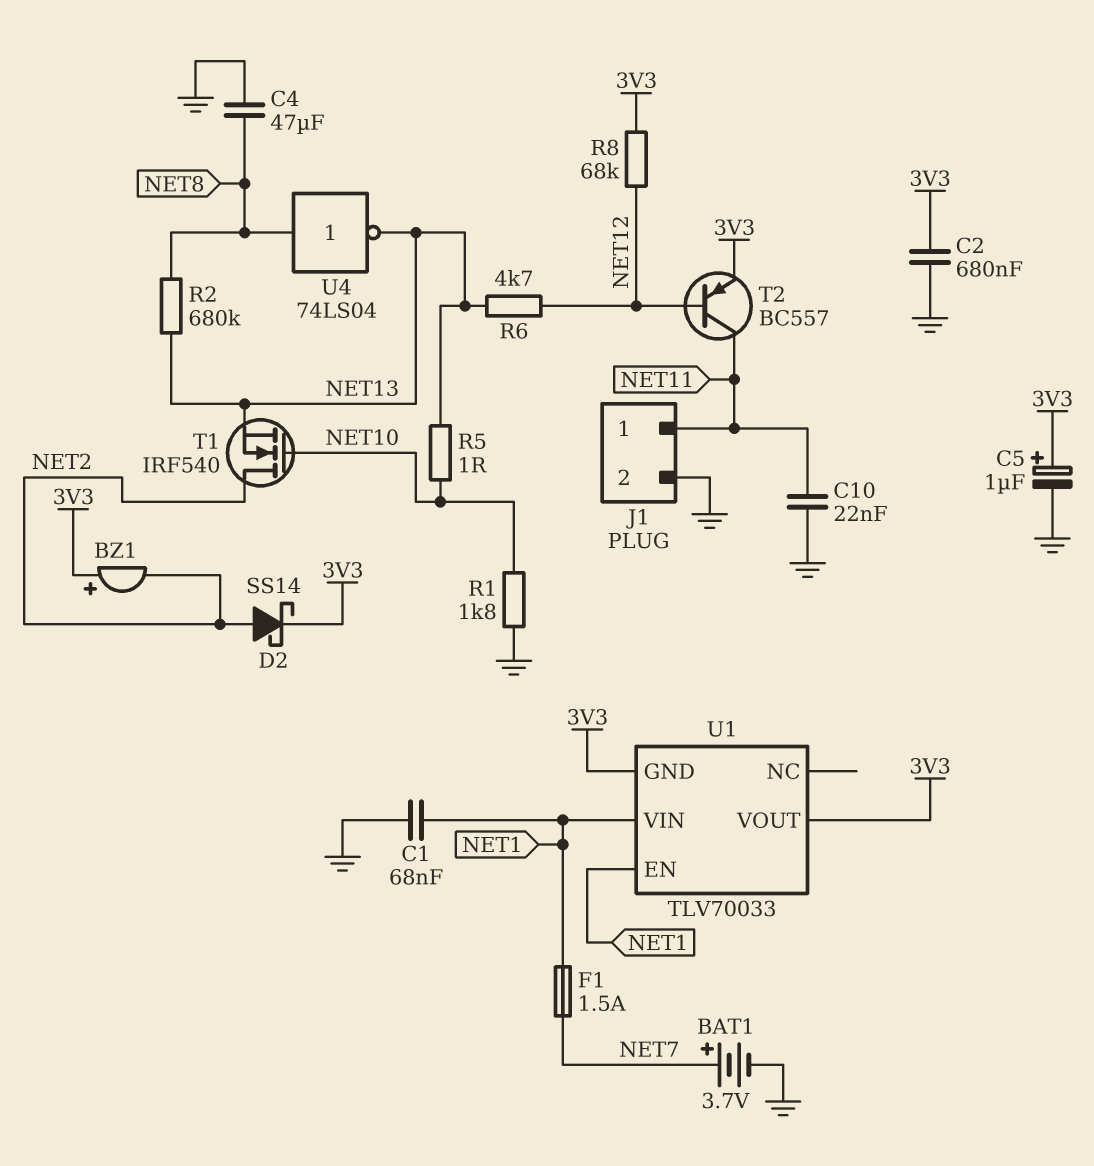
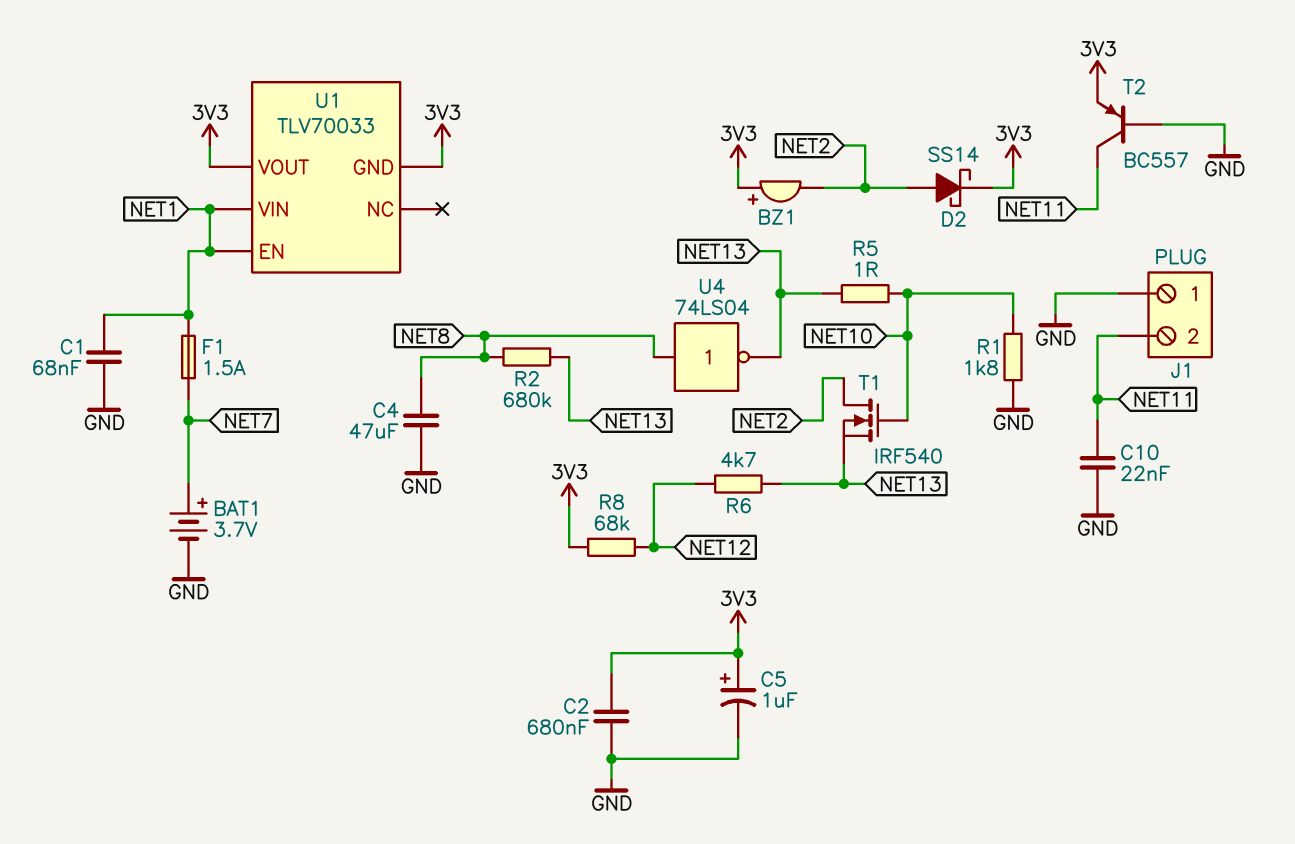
J1 pin 1: NET11 -> GND
J1 pin 2: GND -> NET11
T2: PNP BC557 (B NET12, C NET11, E 3V3) -> PNP BC557 (B GND, C NET11, E 3V3)

